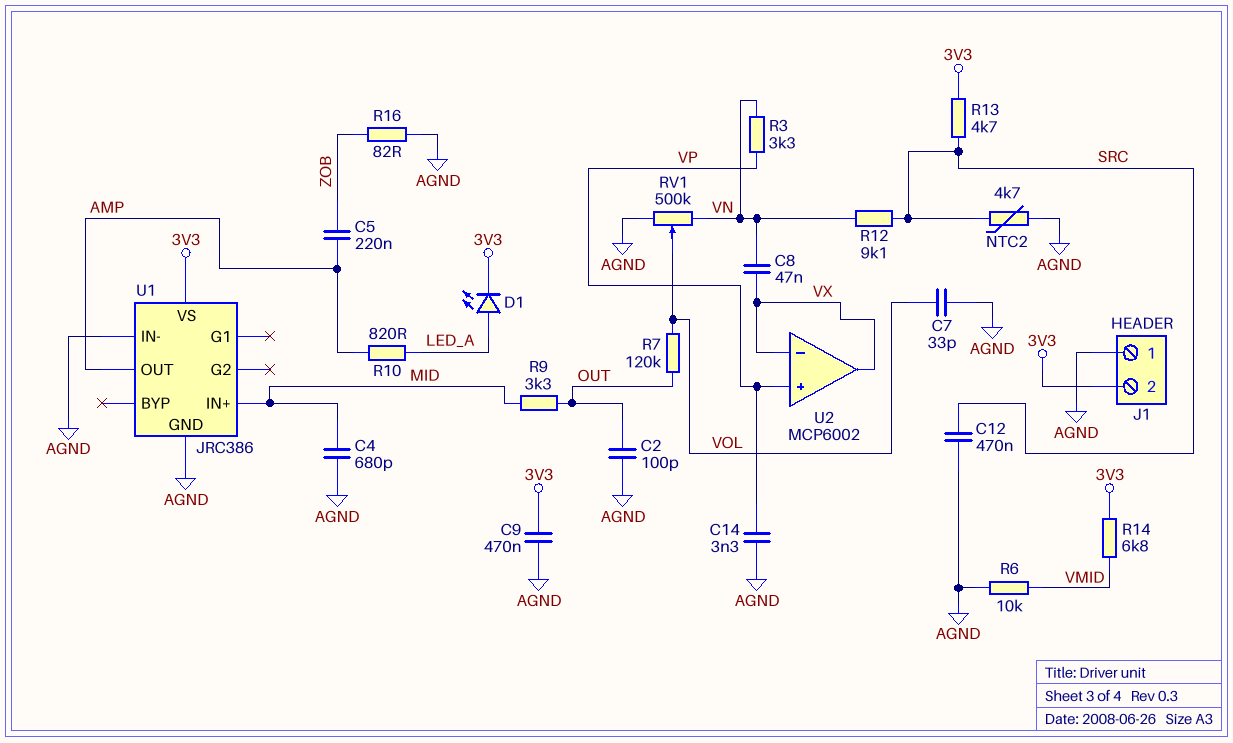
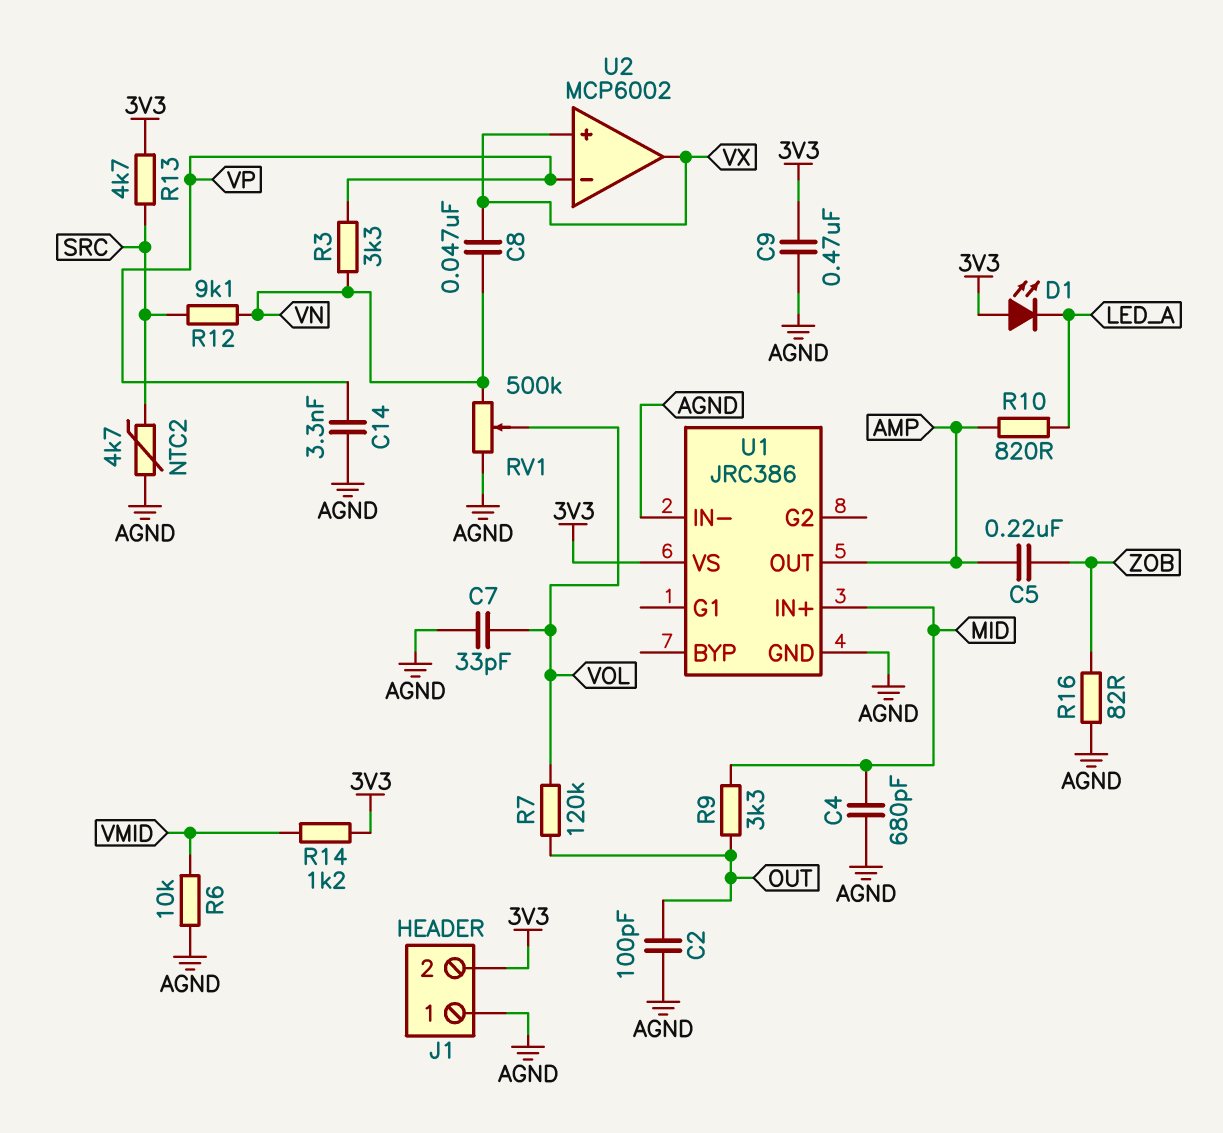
C12: 470nF (AGND, SRC) -> none
D1: LED (A LED_A, K 3V3) -> LED (A 3V3, K LED_A)
R14: 6.8k (3V3, VMID) -> 1.2k (3V3, VMID)
U2 pin in+: VP -> VX
U2 pin in-: VX -> VP

